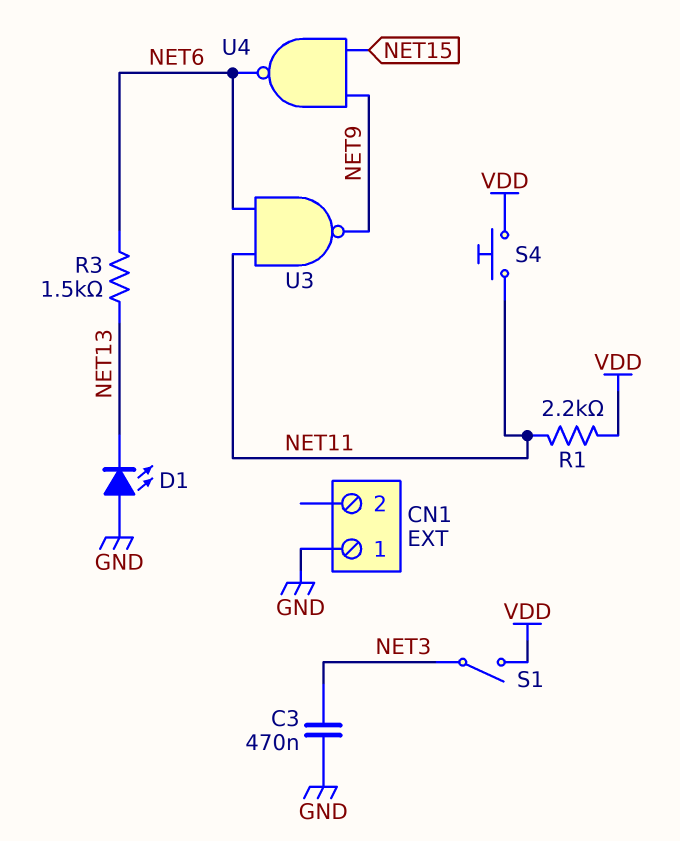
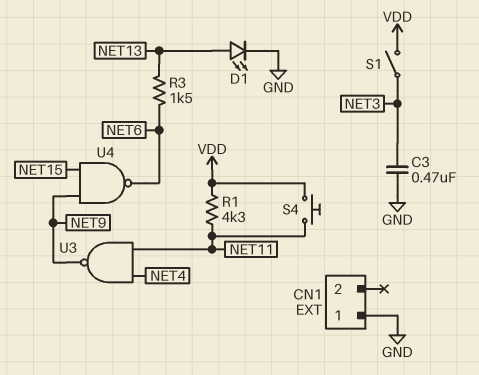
D1: LED (A GND, K NET13) -> LED (A NET13, K GND)
R1: 2.2k (NET11, VDD) -> 4.3k (NET11, VDD)
U3: NAND (in NET6, in NET11, out NET9) -> NAND (in NET4, in NET11, out NET9)

